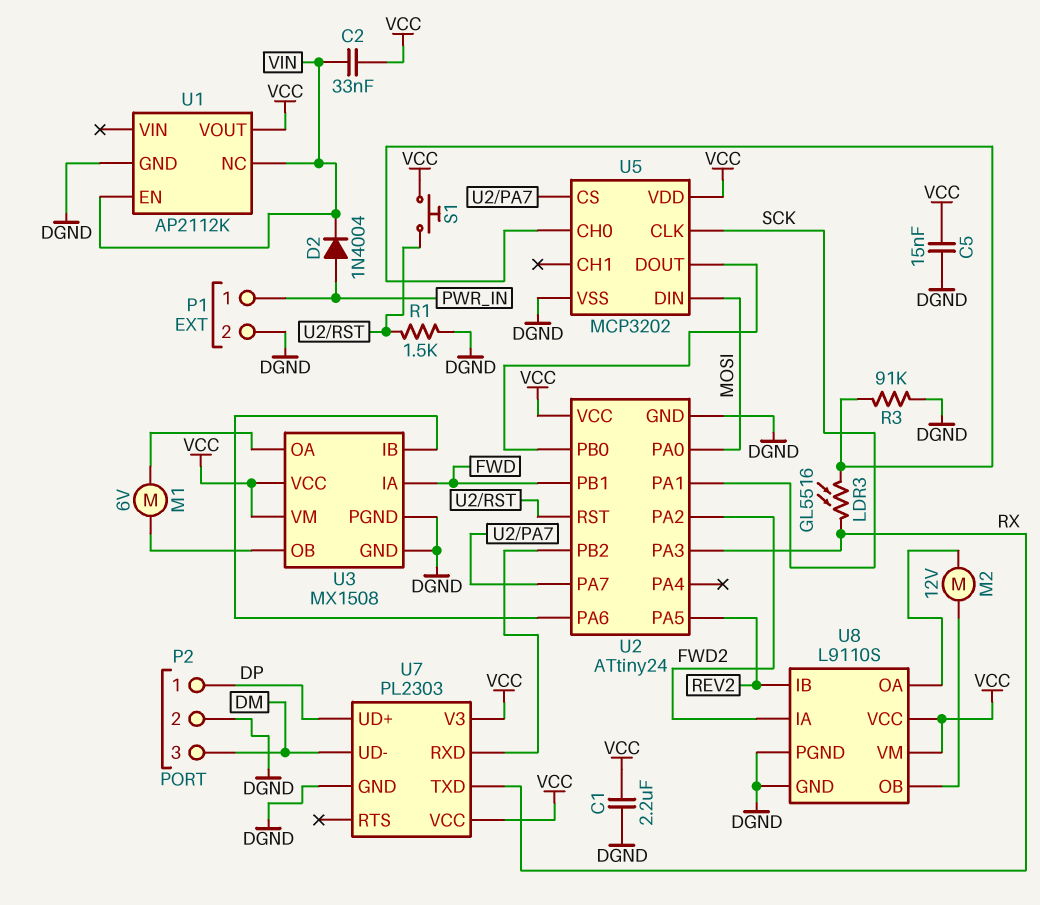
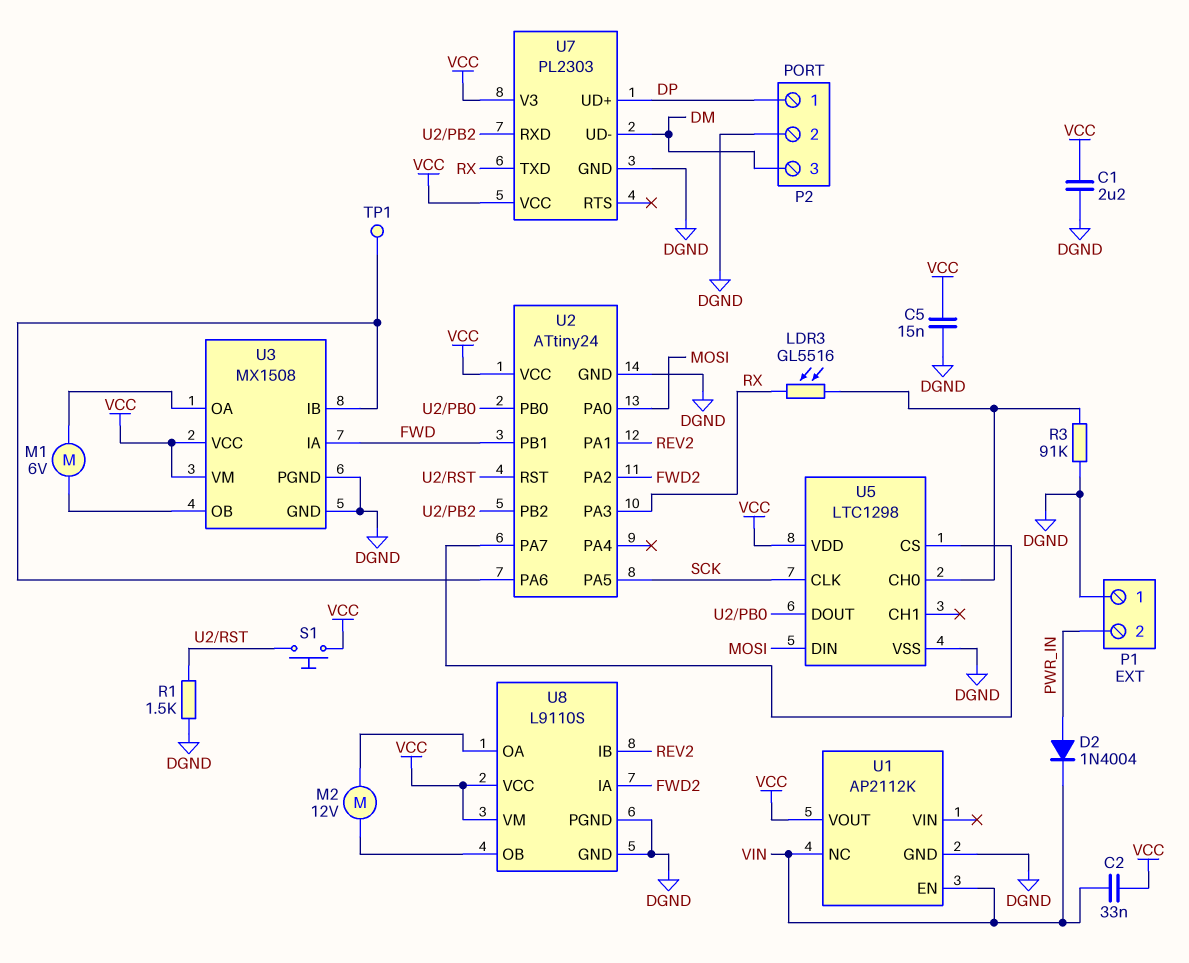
P1 pin 1: PWR_IN -> DGND
P1 pin 2: DGND -> PWR_IN
TP1: none -> test point (U2/PA6)
U2 pin PA1: SCK -> REV2
U2 pin PA5: REV2 -> SCK
U5: MCP3202 -> LTC1298

